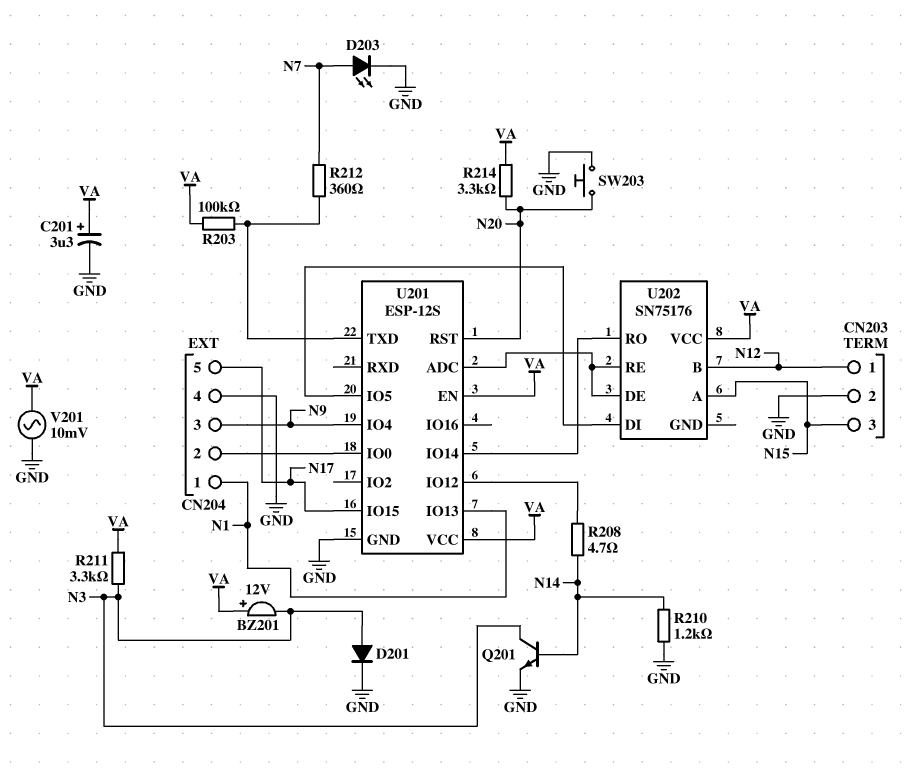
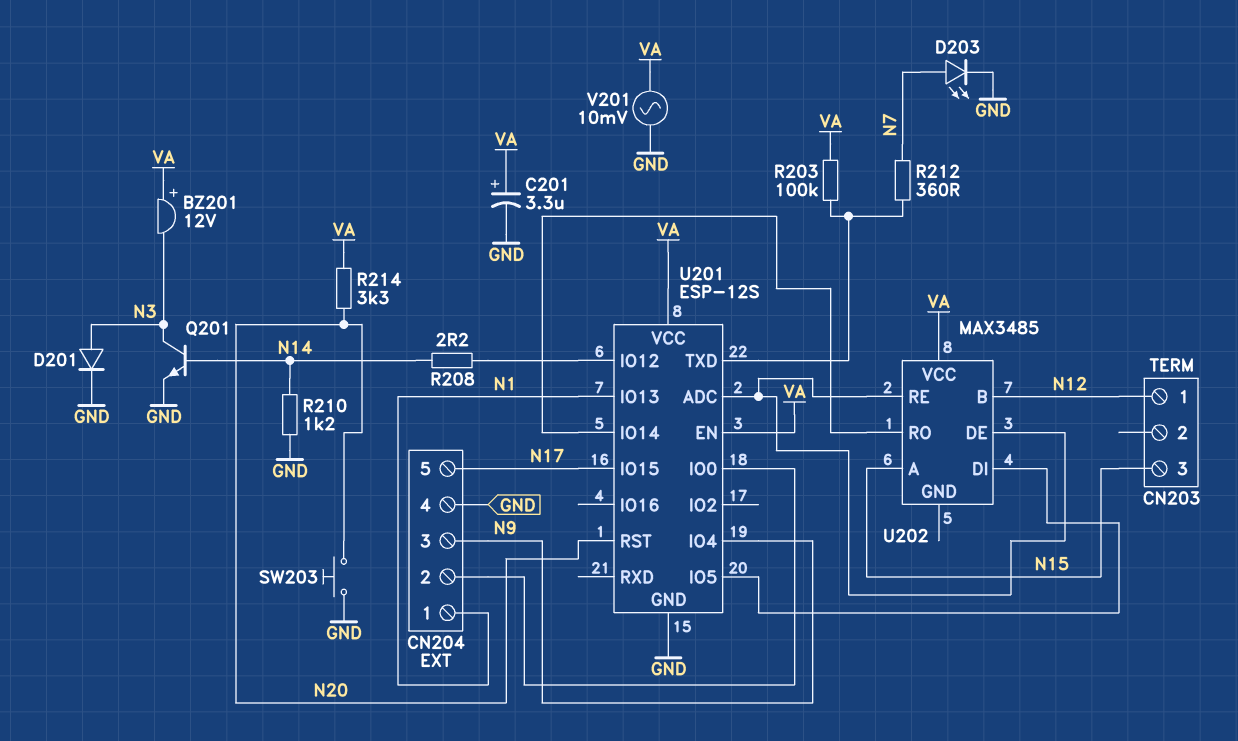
CN203 pin 2: GND -> none
R208: 4.7 (N14, U201/IO12) -> 2.2 (N14, U201/IO12)
R211: 3.3k (N3, VA) -> none
U202: SN75176 -> MAX3485

